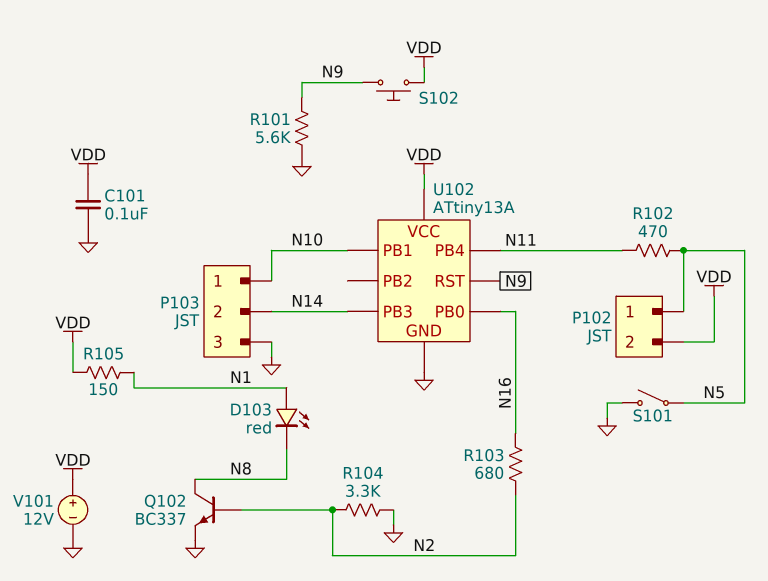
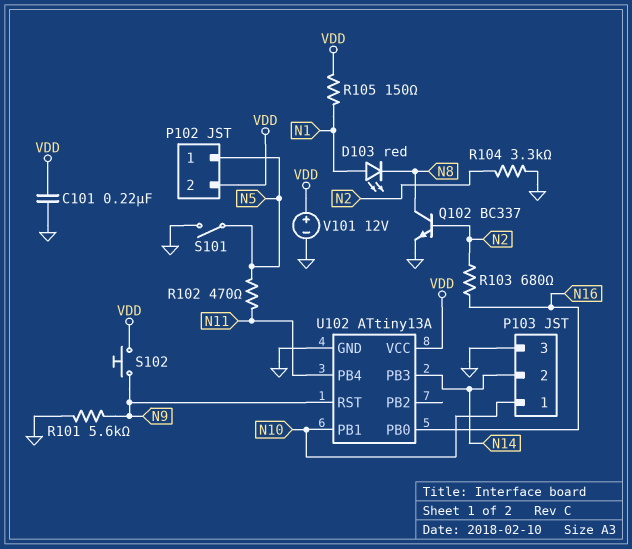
C101: 100nF (GND, VDD) -> 220nF (GND, VDD)

